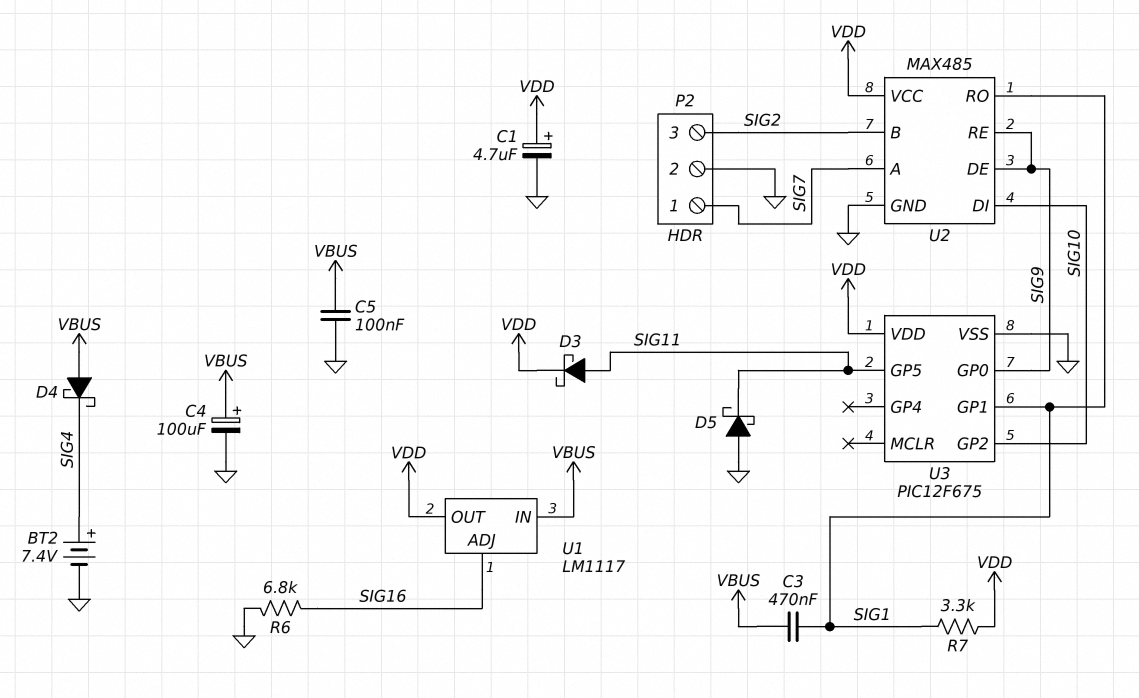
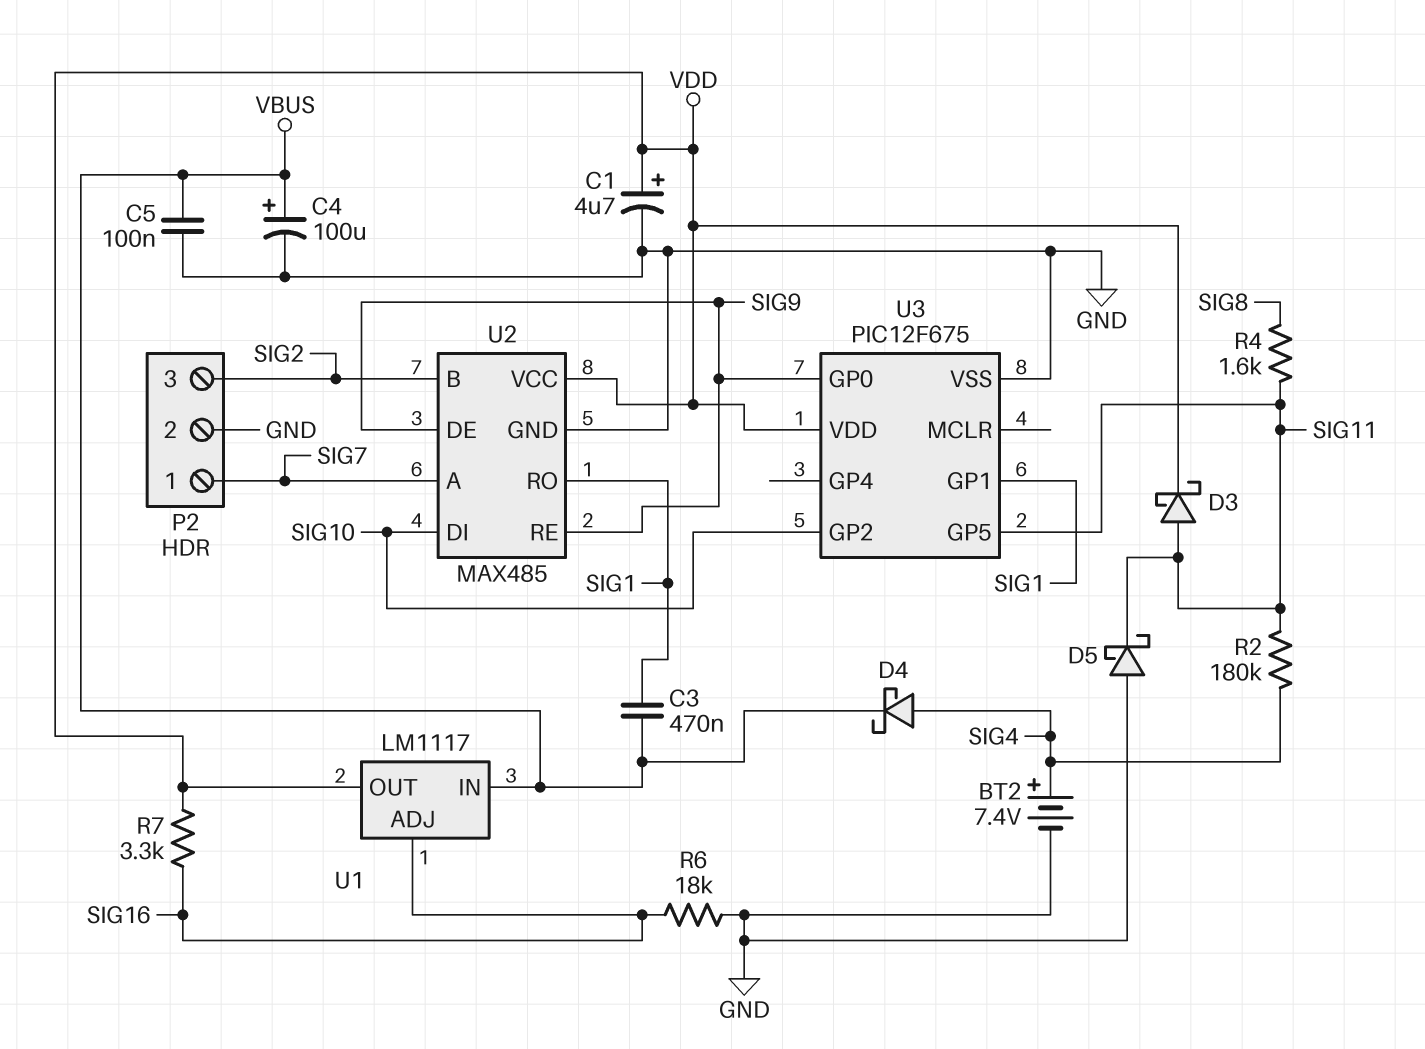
D4: schottky (A VBUS, K SIG4) -> schottky (A SIG4, K VBUS)
R2: none -> 180k (SIG4, SIG11)
R4: none -> 1.6k (SIG8, SIG11)
R6: 6.8k (GND, SIG16) -> 18k (GND, SIG16)
R7: 3.3k (SIG1, VDD) -> 3.3k (SIG16, VDD)

